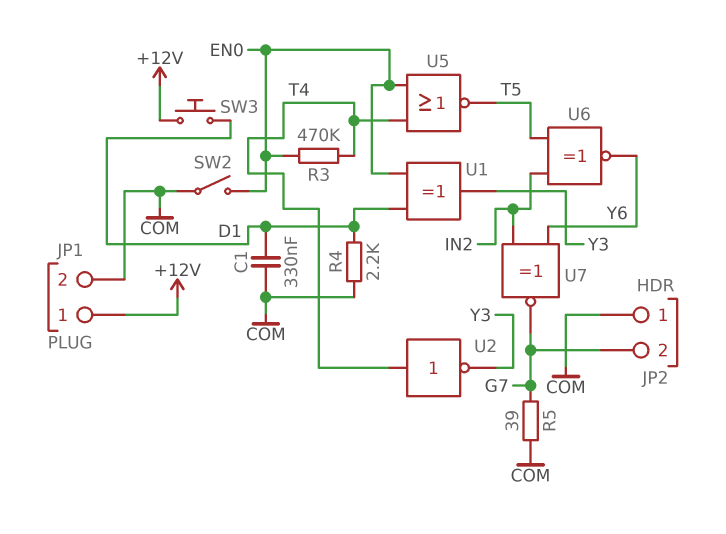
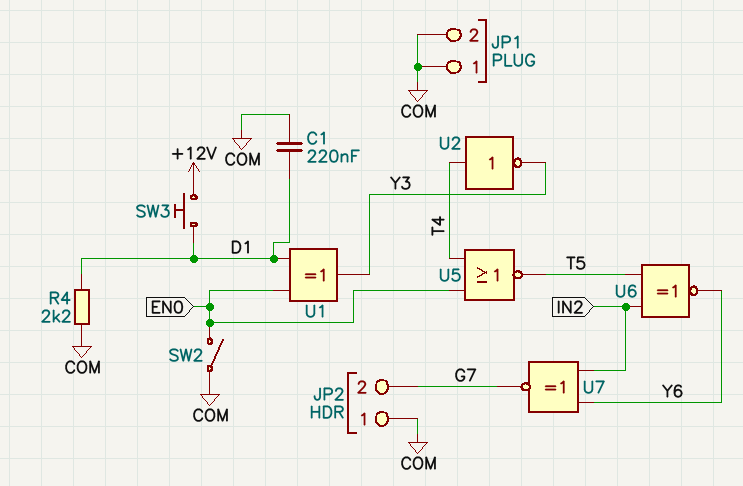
C1: 330nF (COM, D1) -> 220nF (COM, D1)
JP1 pin 1: +12V -> COM
R3: 470k (EN0, T4) -> none
R5: 39 (COM, G7) -> none

